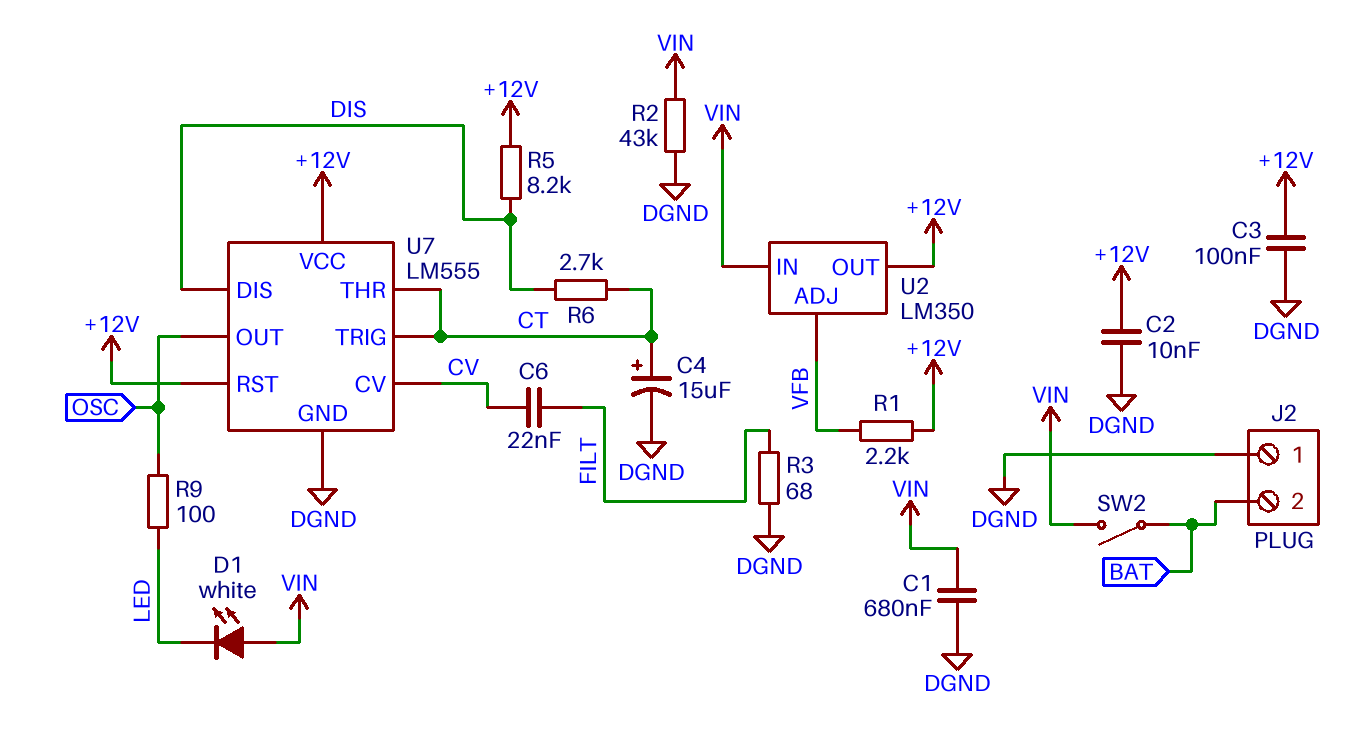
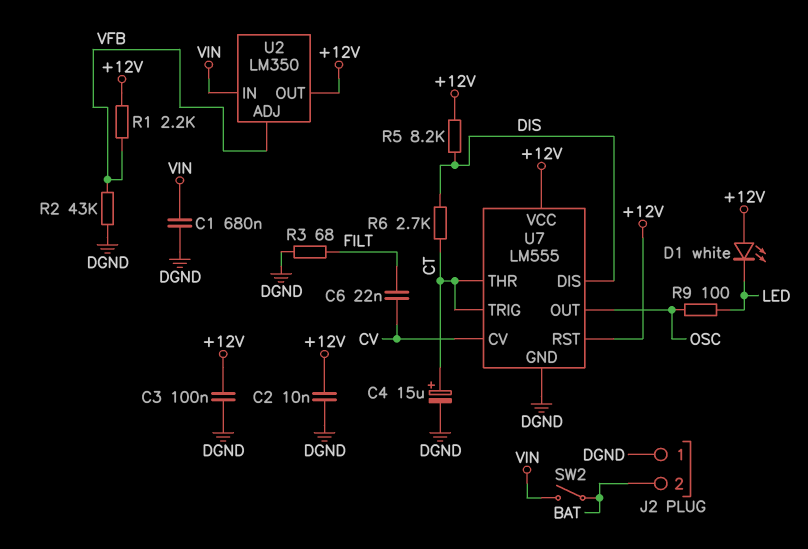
D1: LED white (A VIN, K LED) -> LED white (A +12V, K LED)
R2: 43k (DGND, VIN) -> 43k (DGND, VFB)

